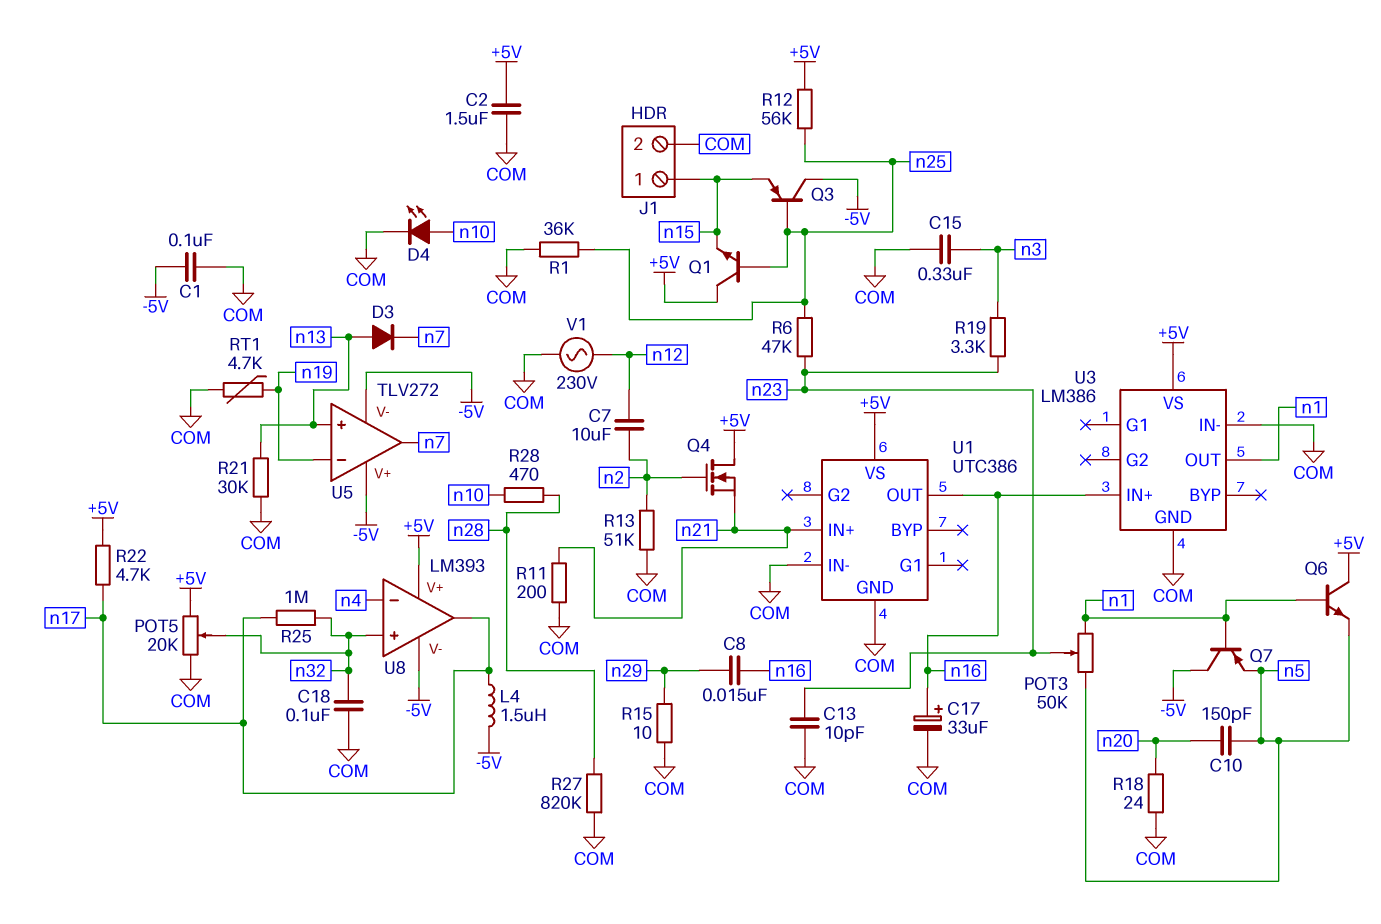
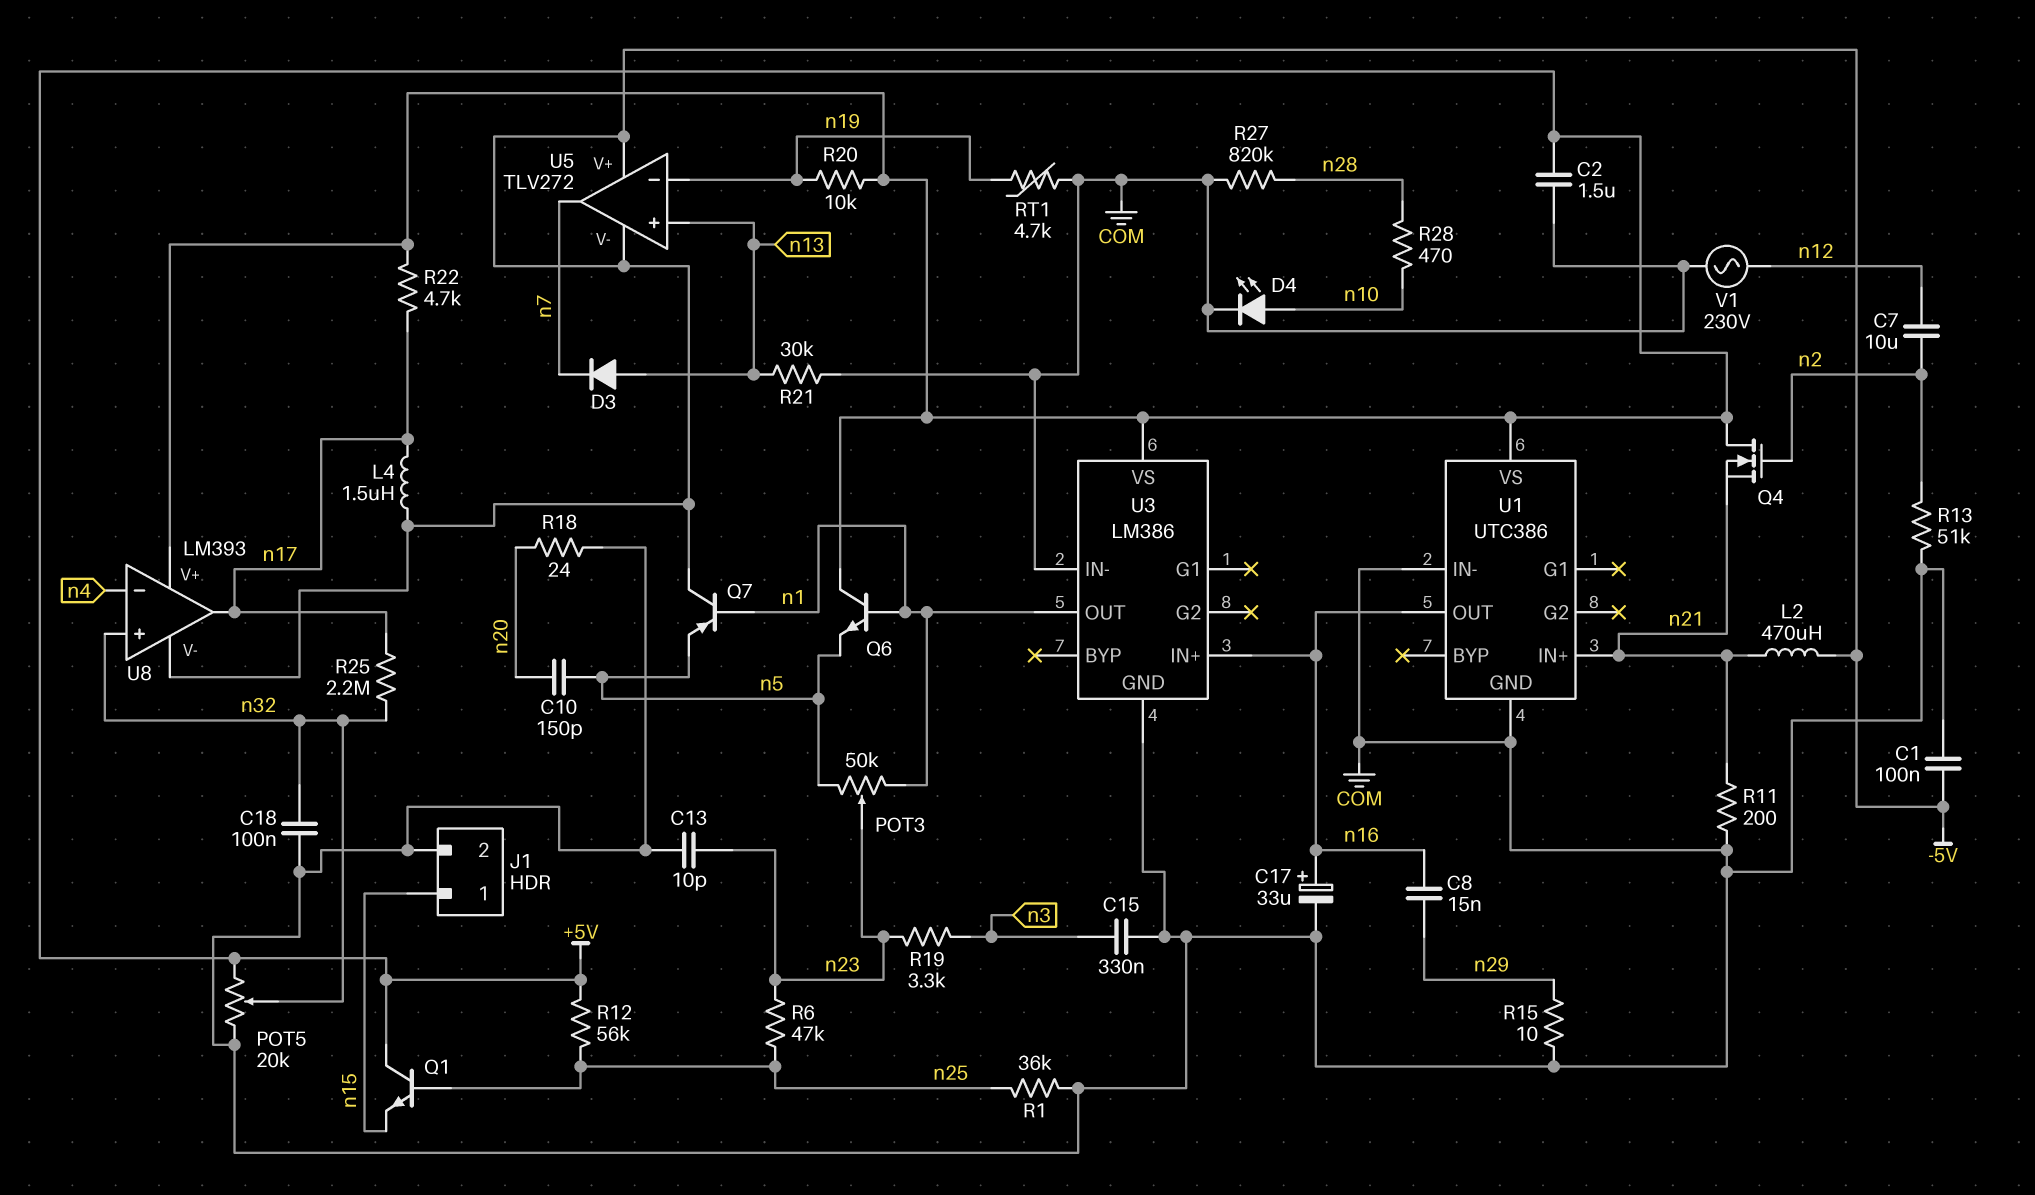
L2: none -> 470uH (-5V, n21)
Q3: PNP (B n25, C -5V, E n15) -> none
R20: none -> 10k (+5V, n19)
R25: 1M (n17, n32) -> 2.2M (n17, n32)

